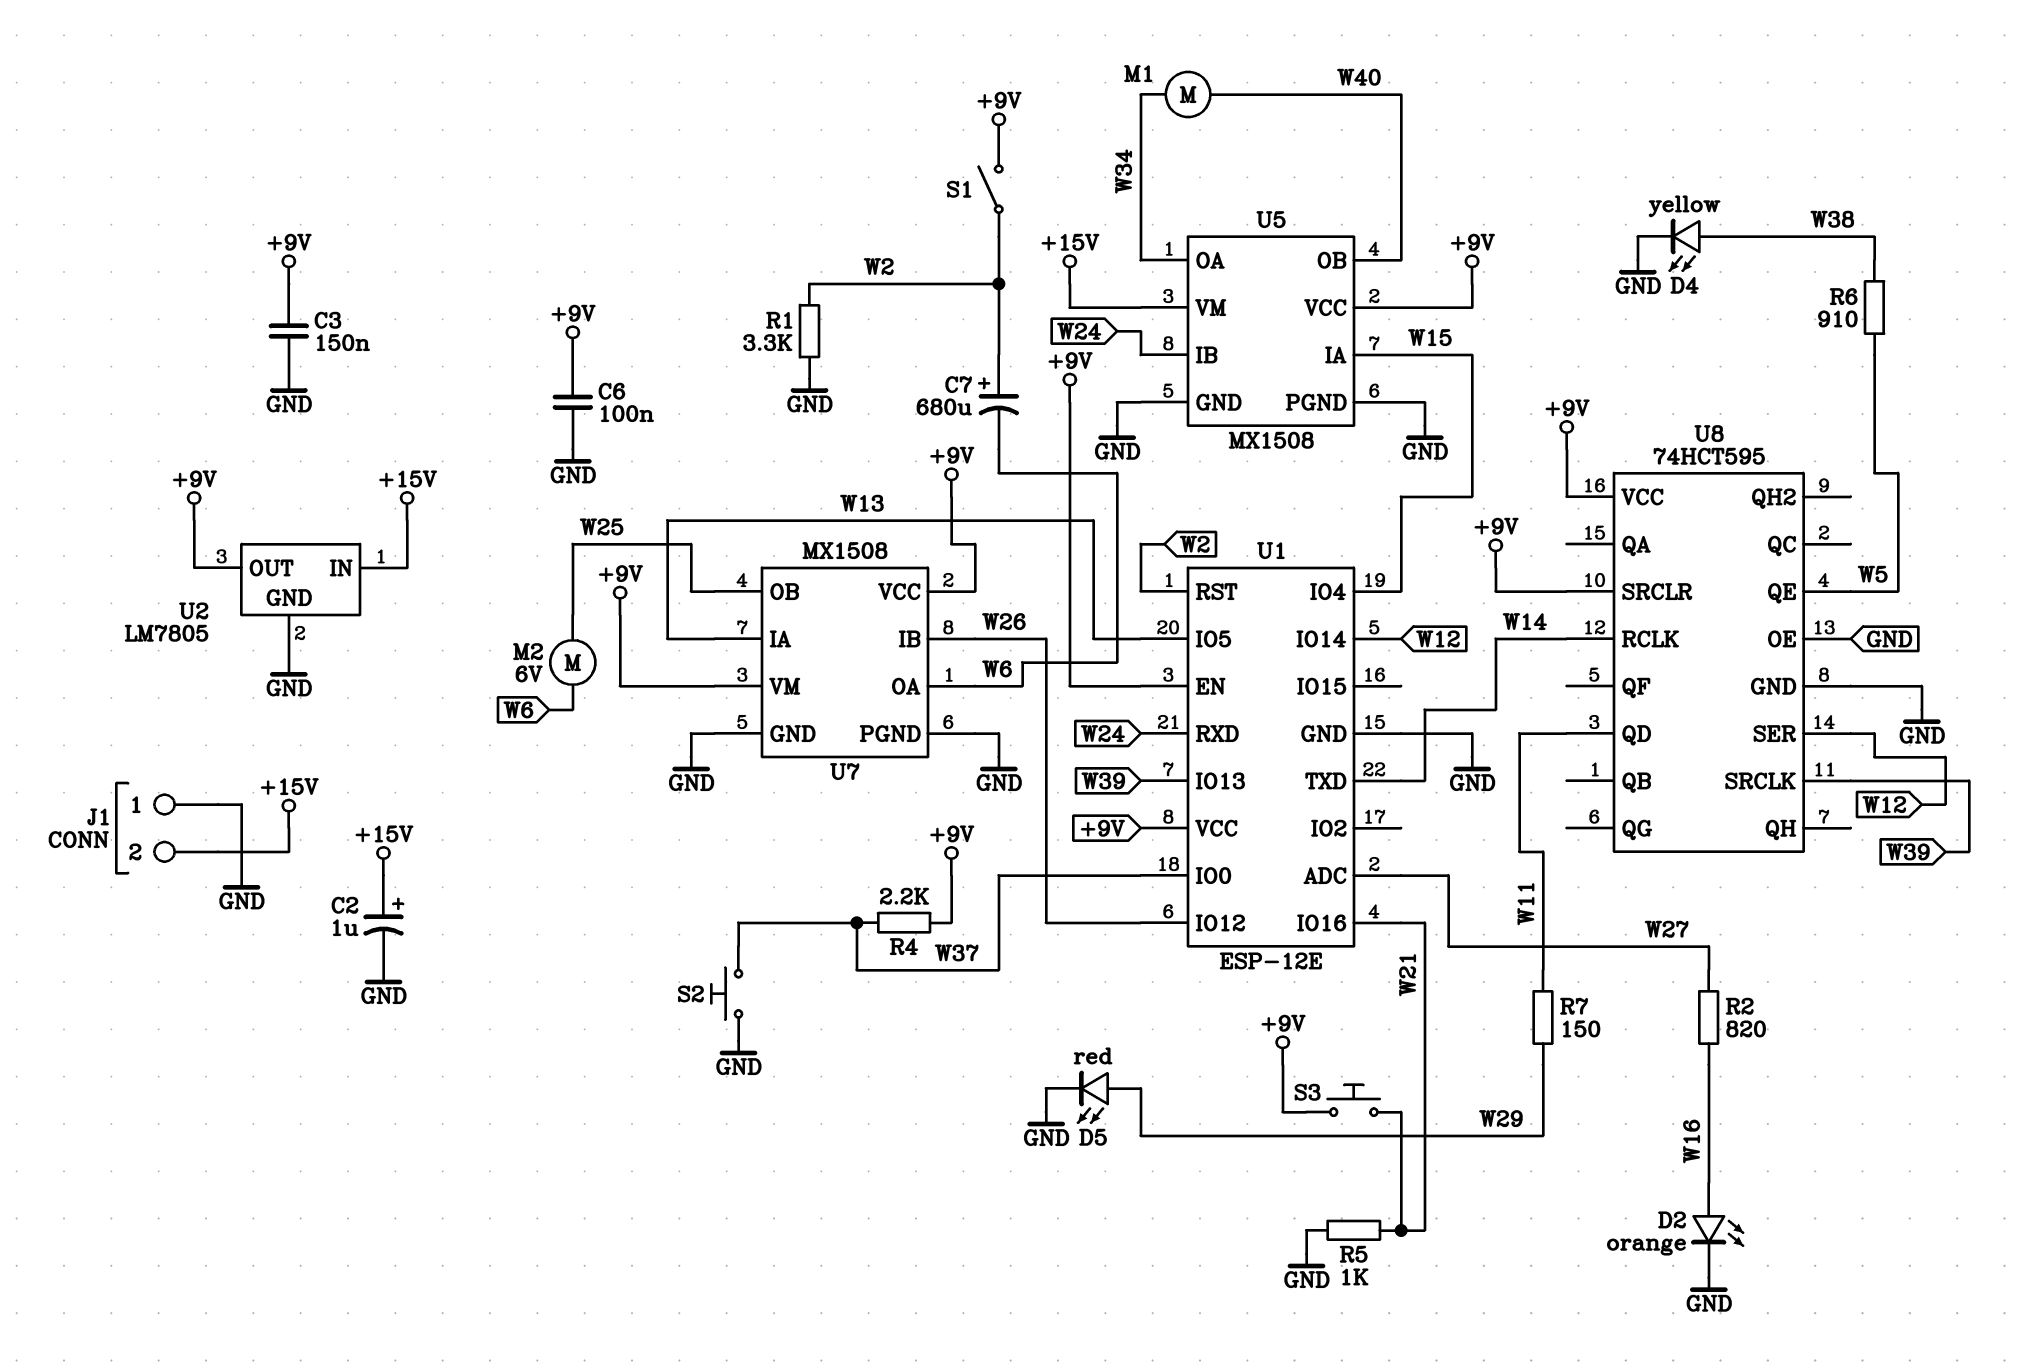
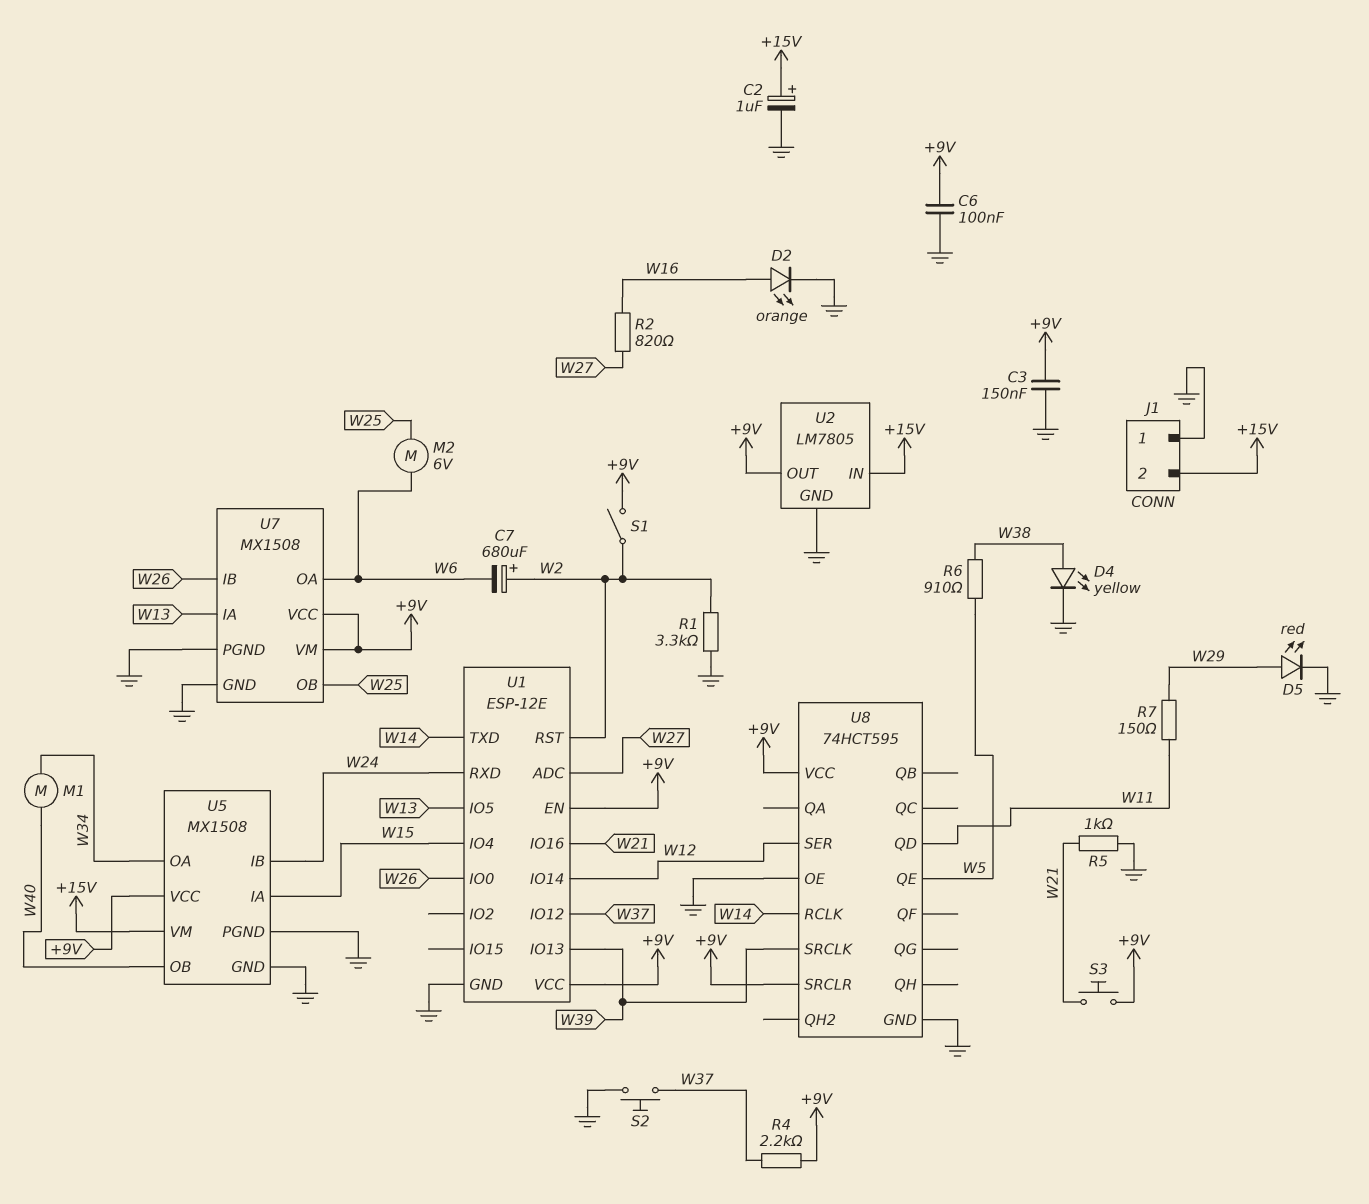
U1 pin IO0: W37 -> W26
U1 pin IO12: W26 -> W37

